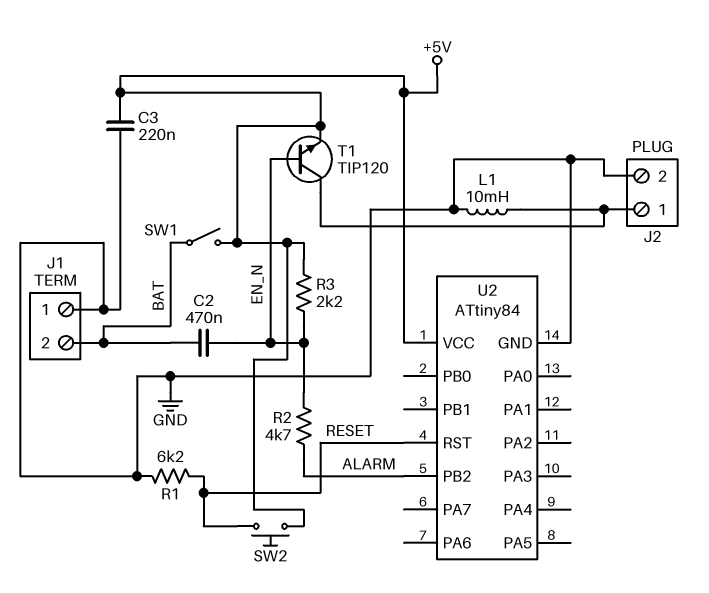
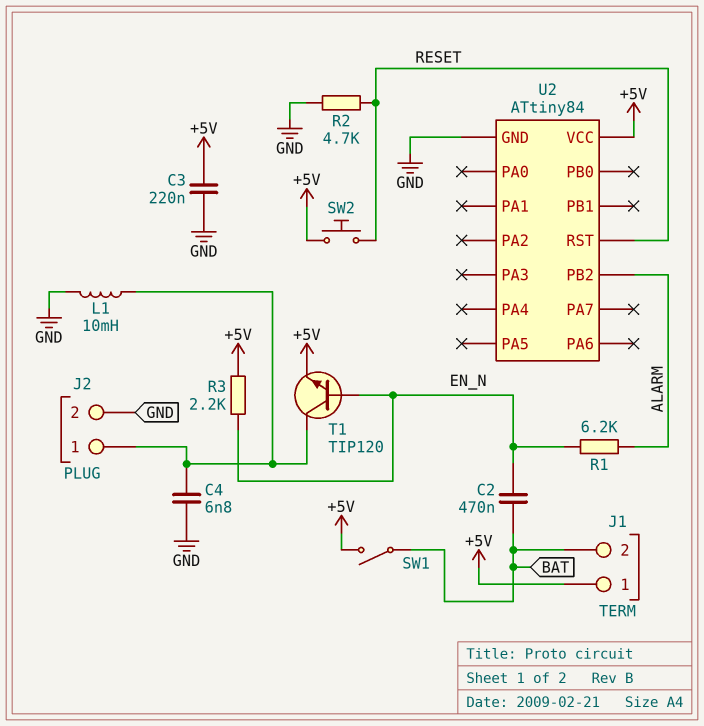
C4: none -> 6.8nF (GND, J2/1)
J1 pin 1: GND -> +5V
R1: 6.2k (GND, RESET) -> 6.2k (ALARM, EN_N)
R2: 4.7k (ALARM, EN_N) -> 4.7k (GND, RESET)

